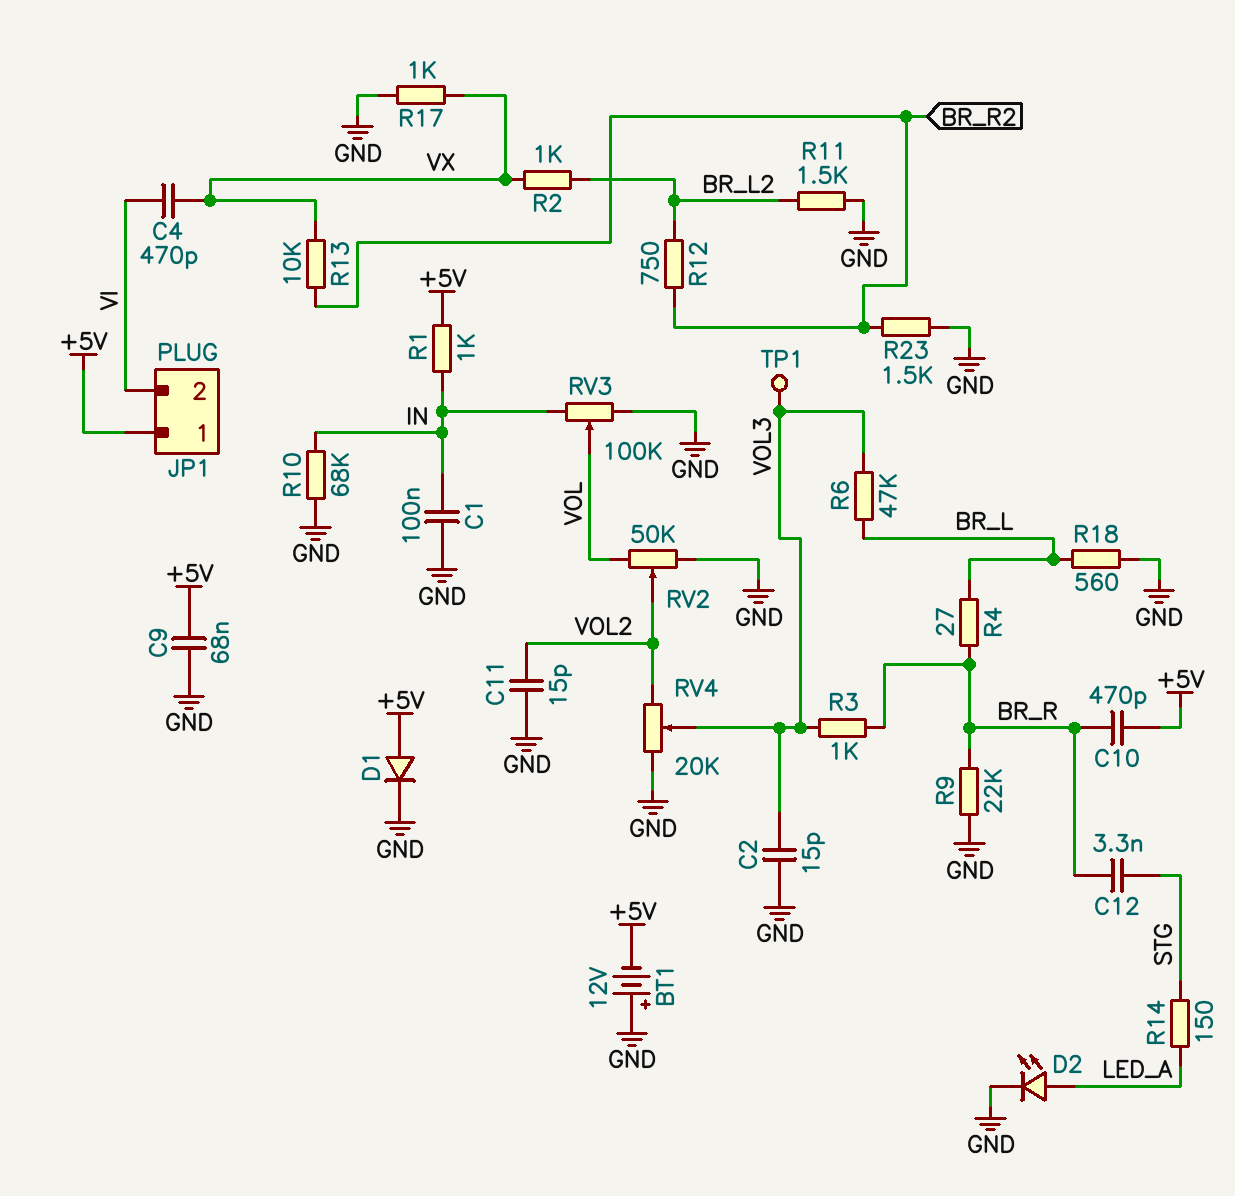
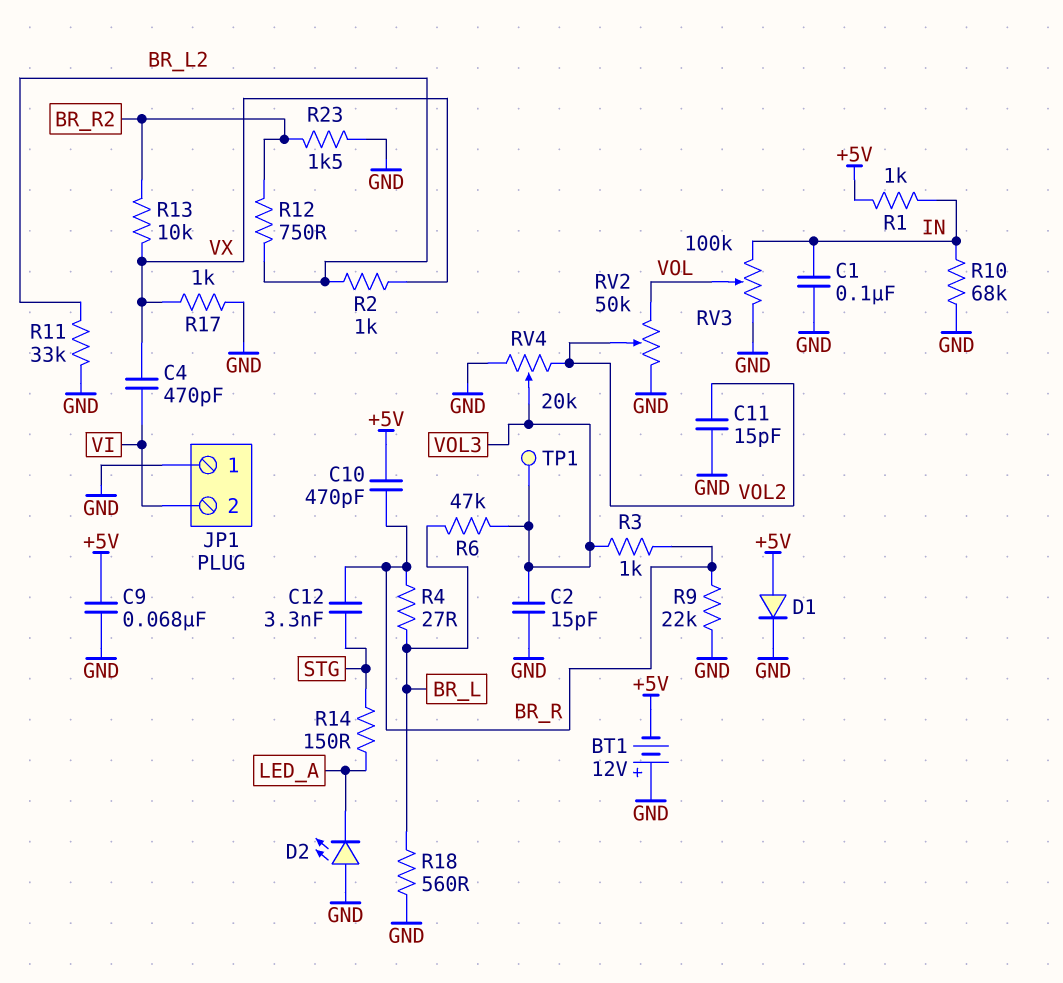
D2: LED (A LED_A, K GND) -> LED (A GND, K LED_A)
JP1 pin 1: +5V -> GND
R11: 1.5k (BR_L2, GND) -> 33k (BR_L2, GND)

